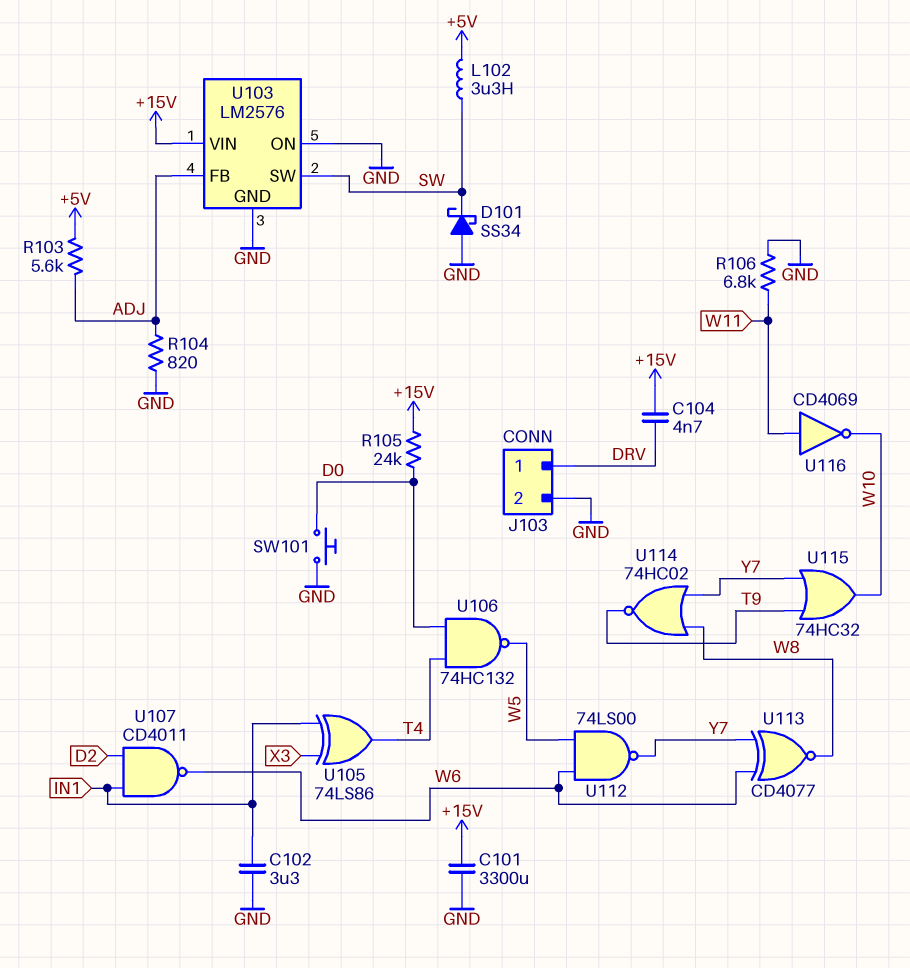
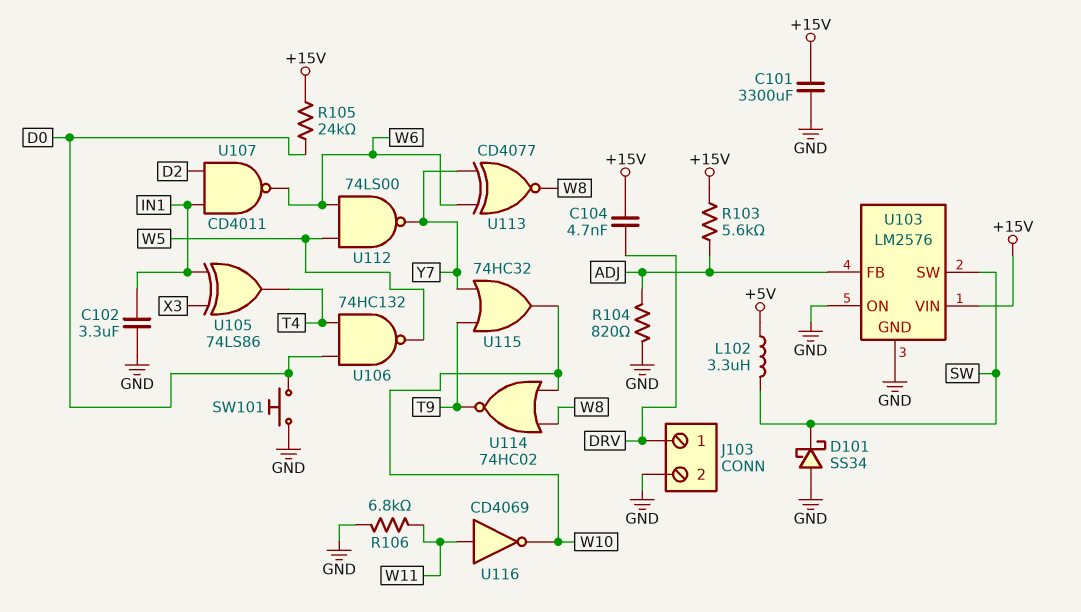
R103: 5.6k (+5V, ADJ) -> 5.6k (+15V, ADJ)
U114: NOR 74HC02 (in W8, in Y7, out T9) -> NOR 74HC02 (in W8, in W10, out T9)

